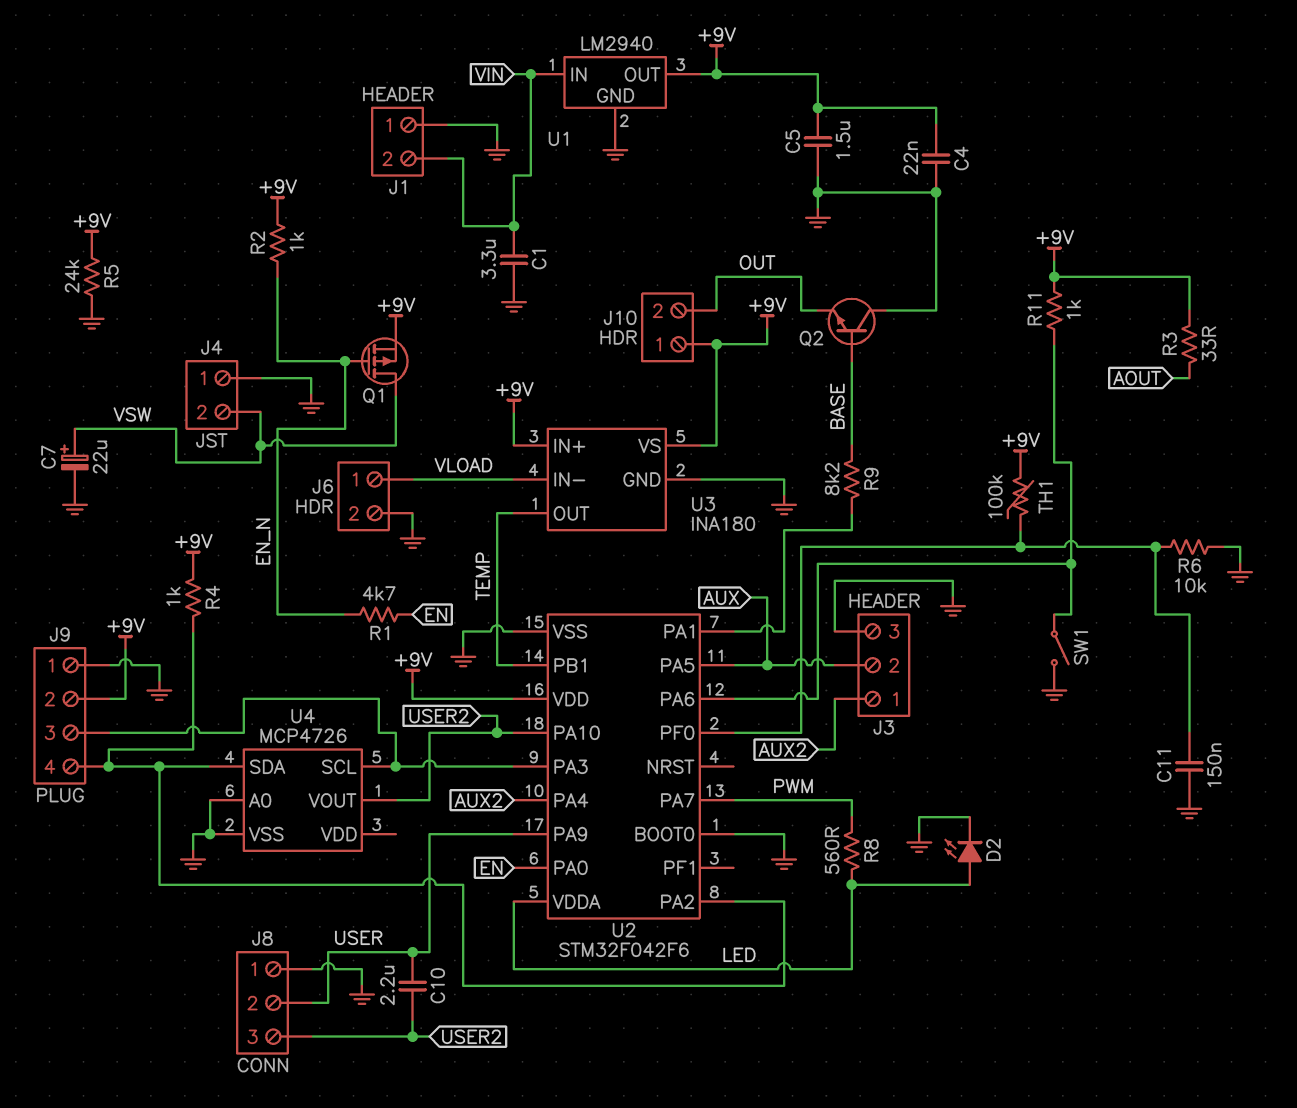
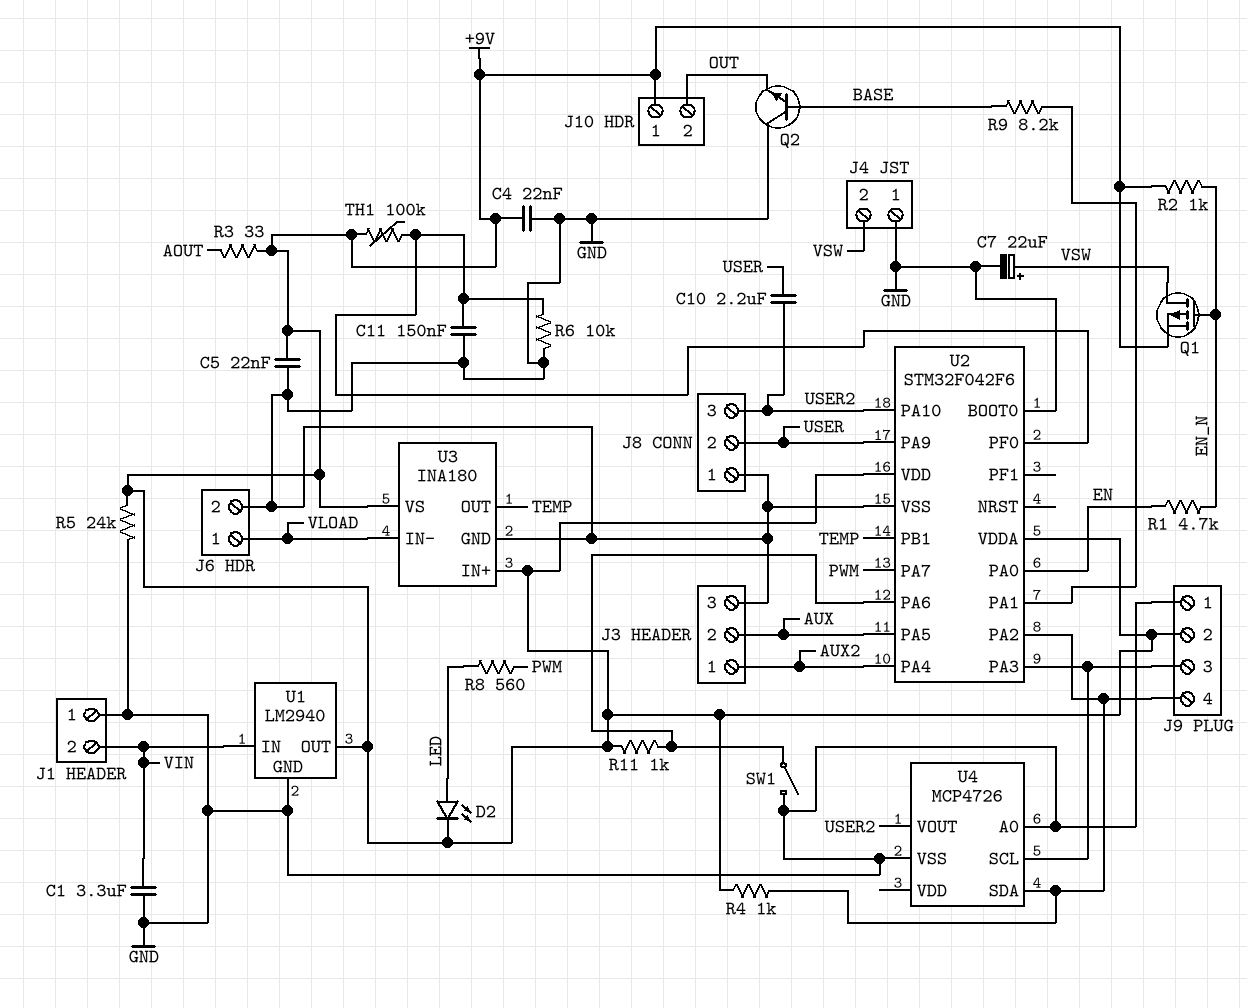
C5: 1.5uF (+9V, GND) -> 22nF (+9V, GND)
D2: LED (A LED, K GND) -> LED (A LED, K +9V)
U2 pin VDDA: LED -> +9V

